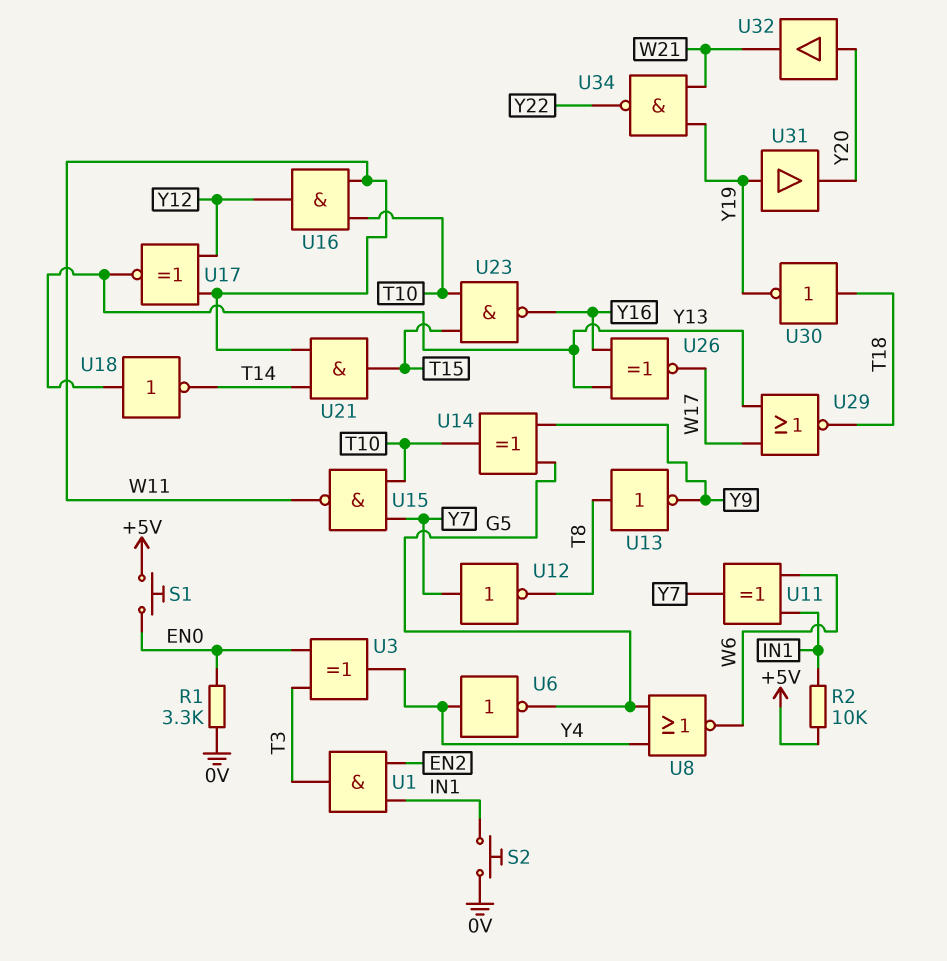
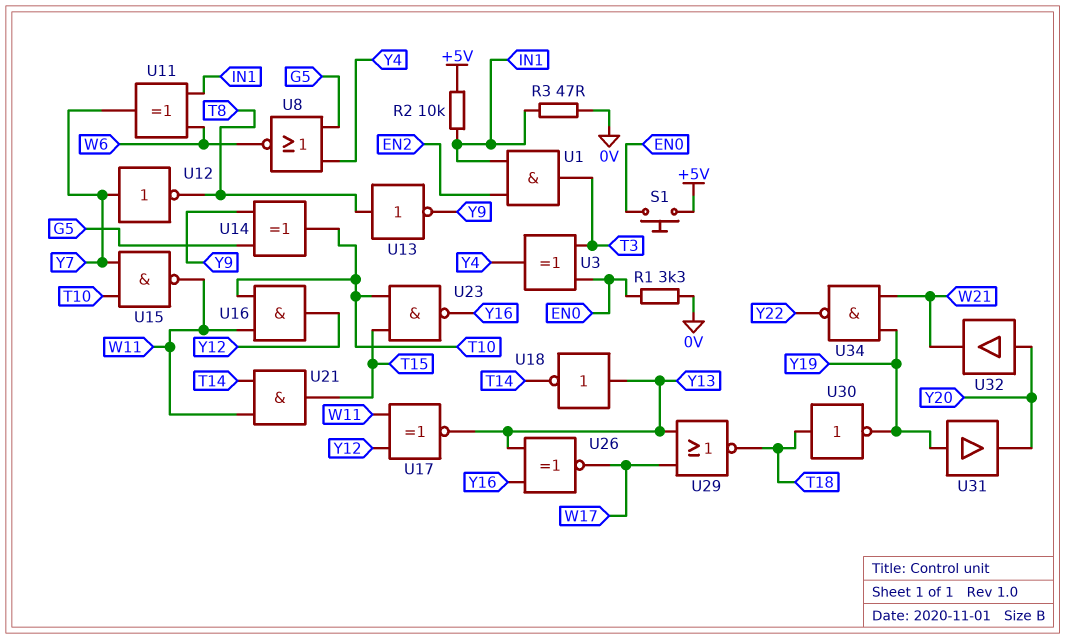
R3: none -> 47 (0V, IN1)
S2: button (0V, IN1) -> none
U6: NOT (in Y4, out G5) -> none

